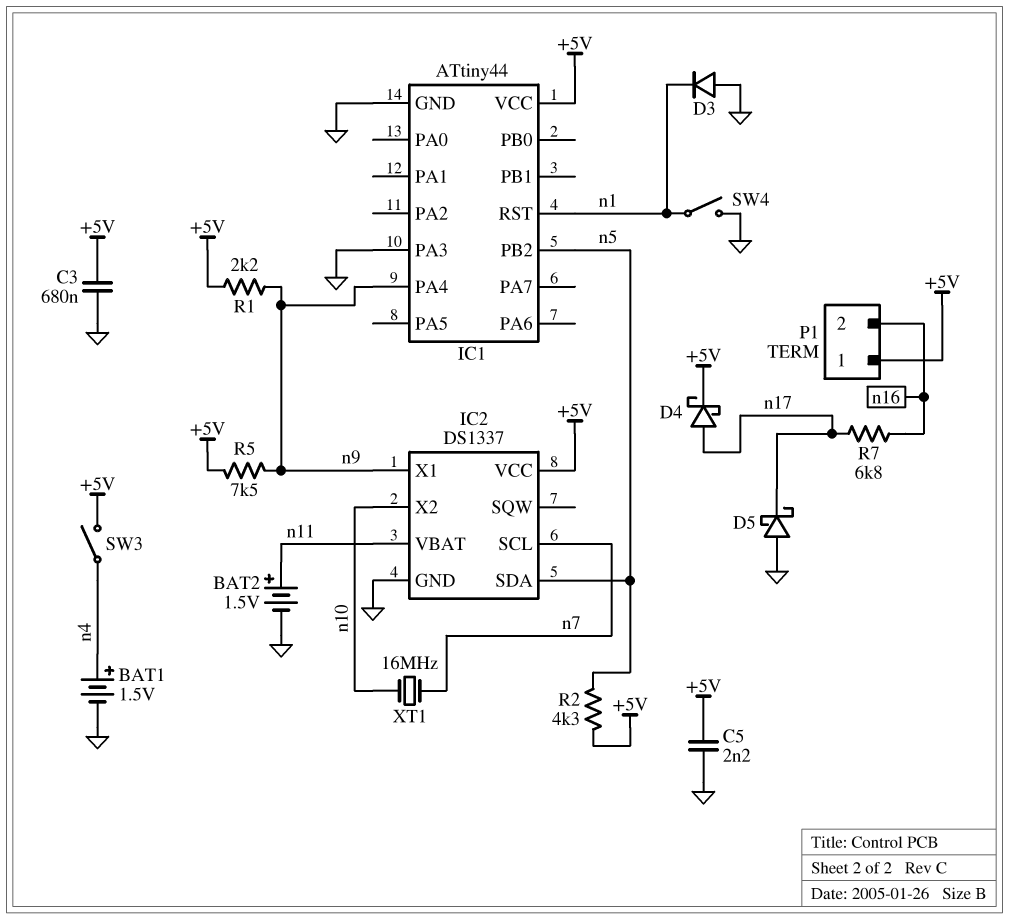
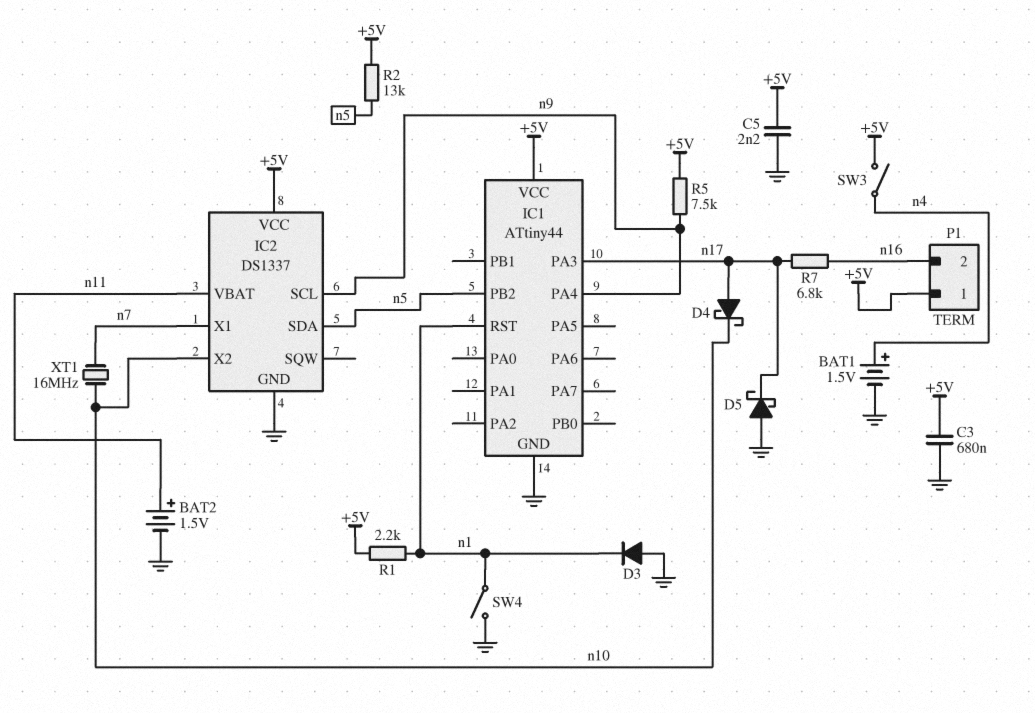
D4: schottky (A n17, K +5V) -> schottky (A n17, K n10)
IC1 pin PA3: GND -> n17
IC2 pin SCL: n7 -> n9
IC2 pin X1: n9 -> n7
R1: 2.2k (+5V, n9) -> 2.2k (+5V, n1)
R2: 4.3k (+5V, n5) -> 13k (+5V, n5)

